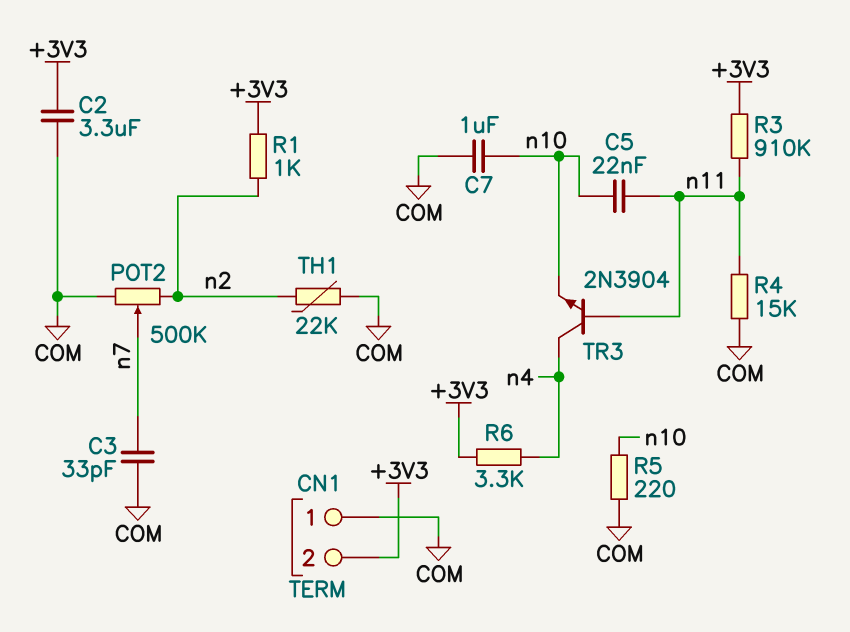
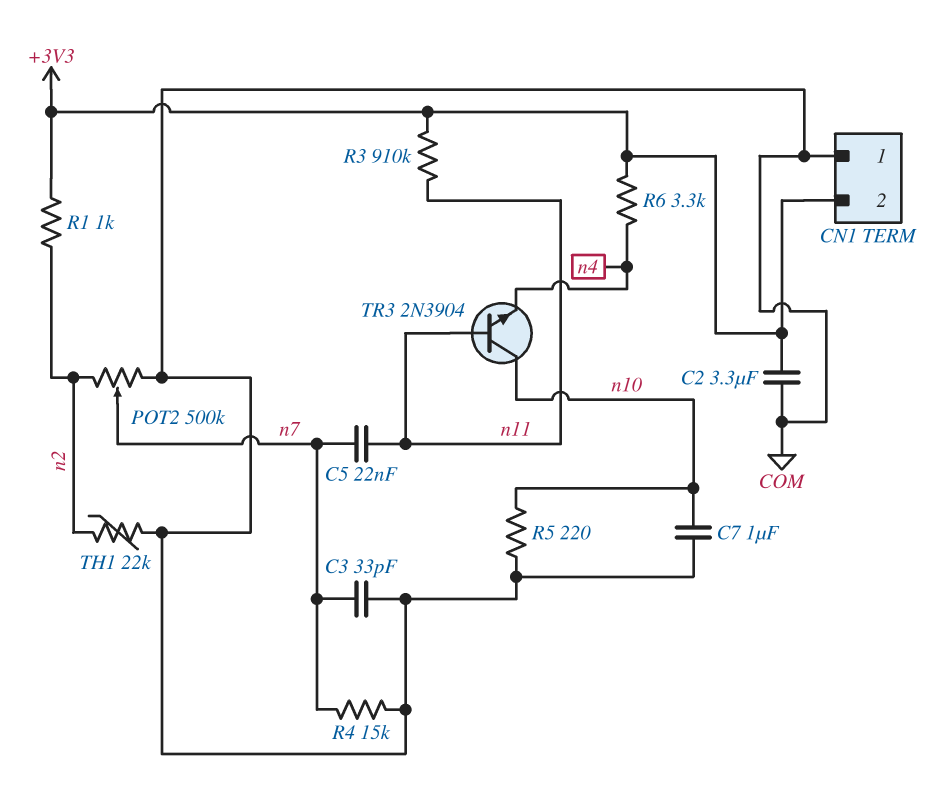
C5: 22nF (n10, n11) -> 22nF (n7, n11)
R4: 15k (COM, n11) -> 15k (COM, n7)
TR3: NPN 2N3904 (B n11, C n4, E n10) -> NPN 2N3904 (B n11, C n10, E n4)

